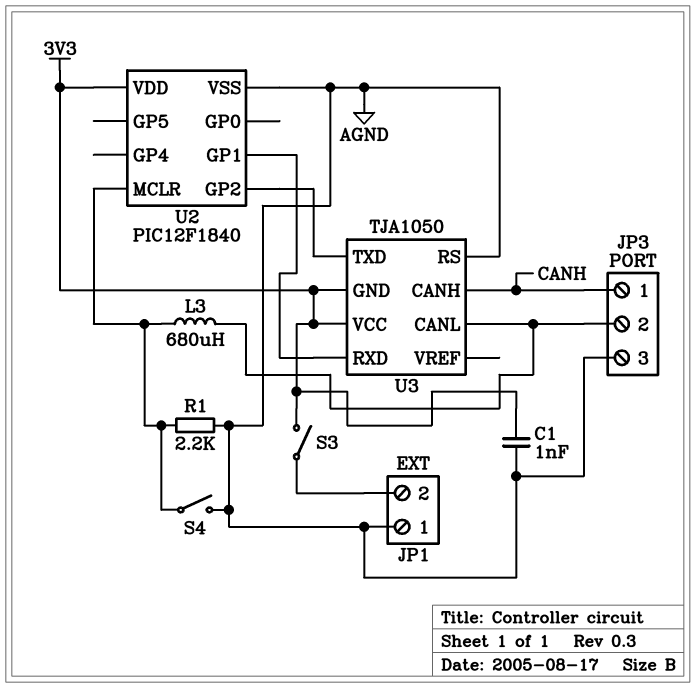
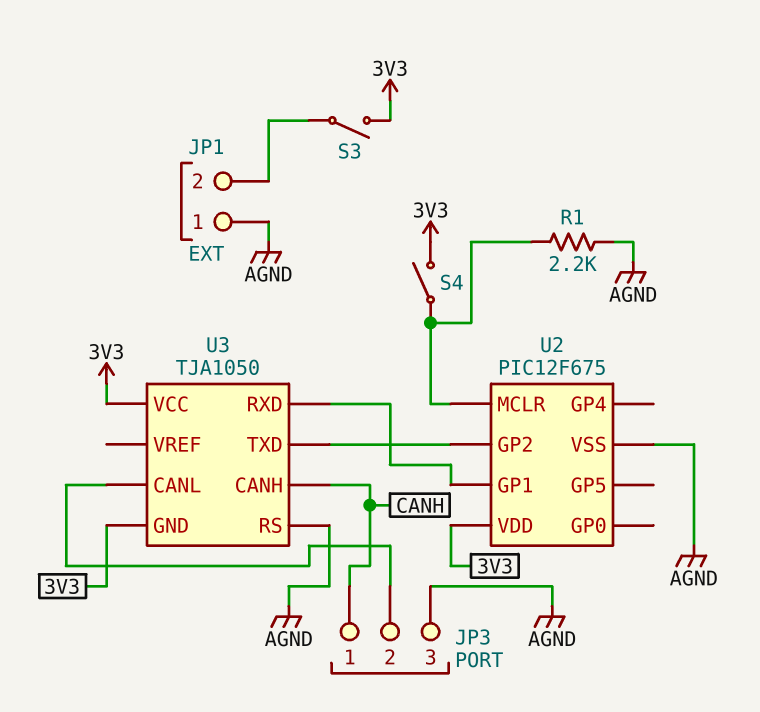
C1: 1nF (3V3, AGND) -> none
L3: 680uH (JP3/2, U2/MCLR) -> none
S4: switch (AGND, U2/MCLR) -> switch (3V3, U2/MCLR)
U2: PIC12F1840 -> PIC12F675

